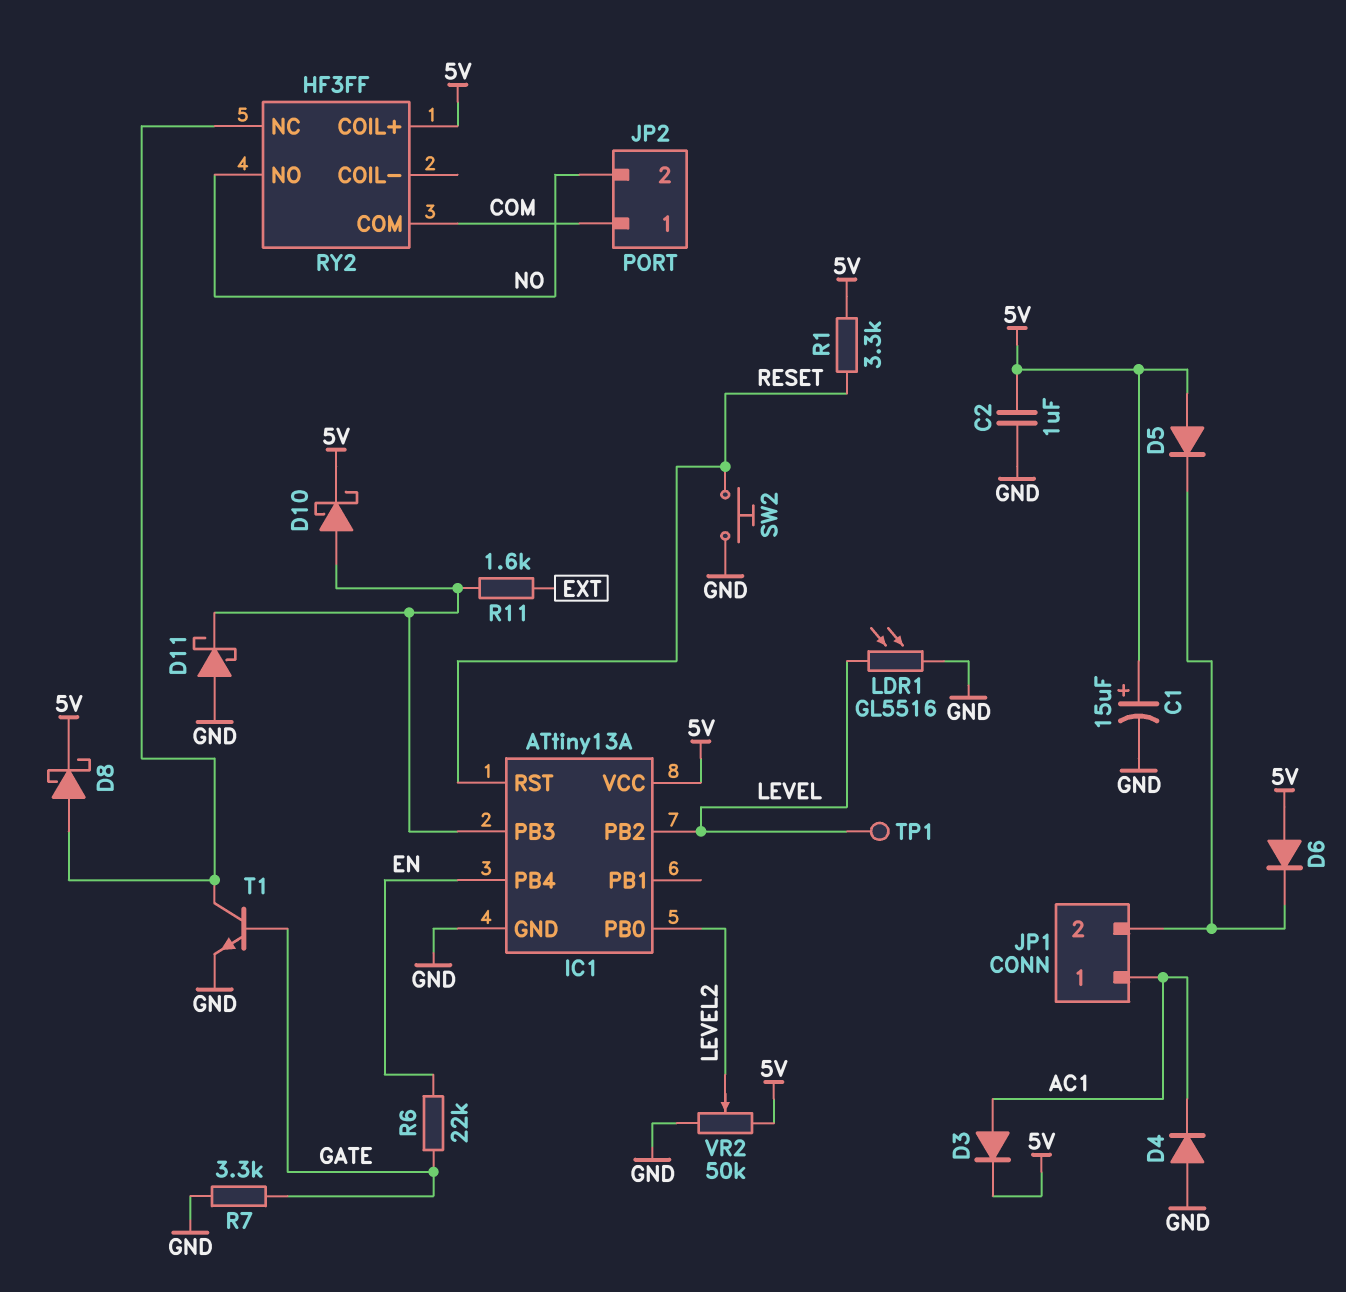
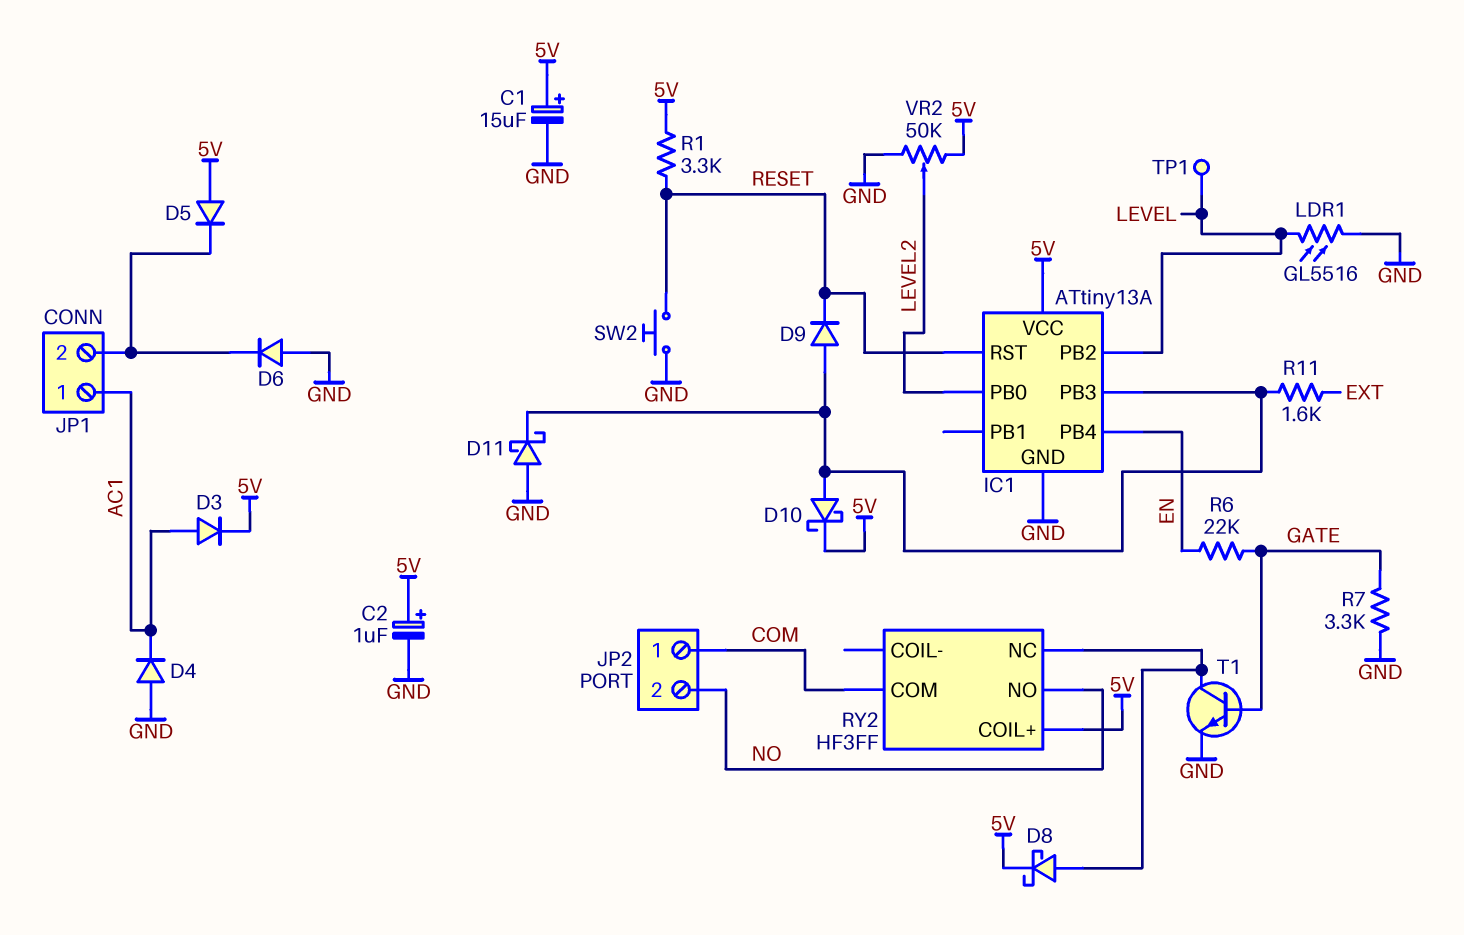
C2: 1uF (5V, GND) -> 1uF (plus 5V, minus GND)
D6: diode (A 5V, K JP1/2) -> diode (A GND, K JP1/2)
D9: none -> diode (A IC1/PB3, K RESET)

